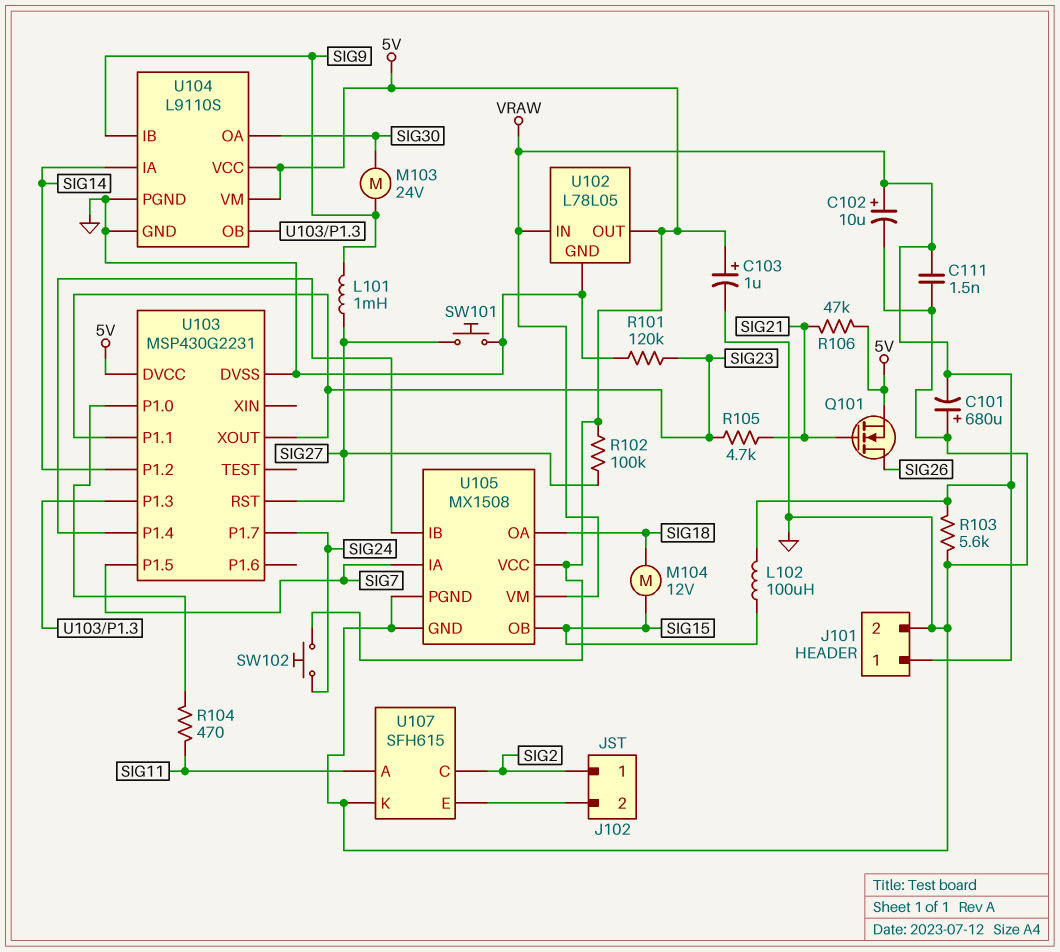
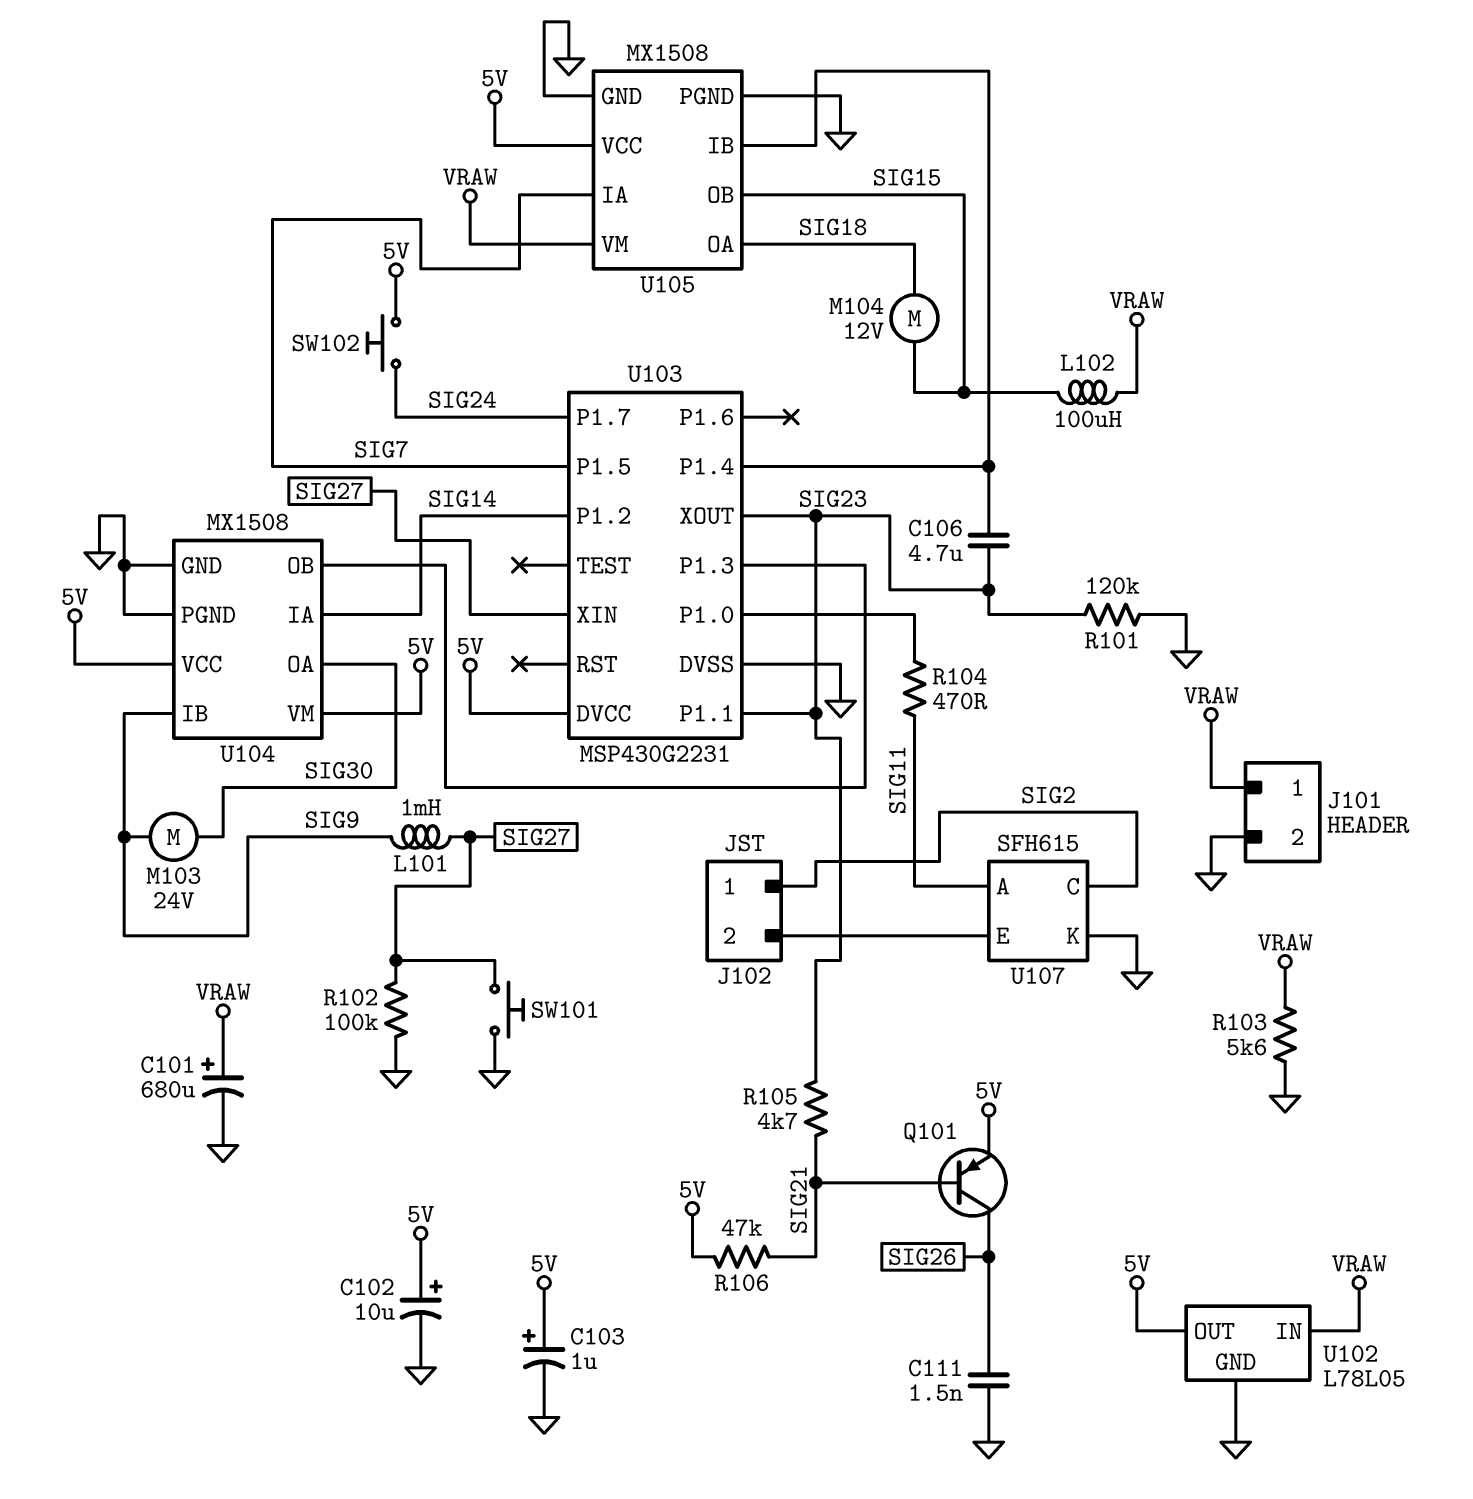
C101: 680uF (plus GND, minus VRAW) -> 680uF (plus VRAW, minus GND)
C102: 10uF (plus VRAW, minus GND) -> 10uF (plus 5V, minus GND)
C106: none -> 4.7uF (SIG23, U103/P1.4)
C111: 1.5nF (GND, VRAW) -> 1.5nF (GND, SIG26)
Q101: NMOS (G SIG21, D SIG26, S 5V) -> PNP (B SIG21, C SIG26, E 5V)
R102: 100k (5V, SIG27) -> 100k (GND, SIG27)
U103 pin RST: SIG27 -> none
U103 pin XIN: none -> SIG27
U104: L9110S -> MX1508

